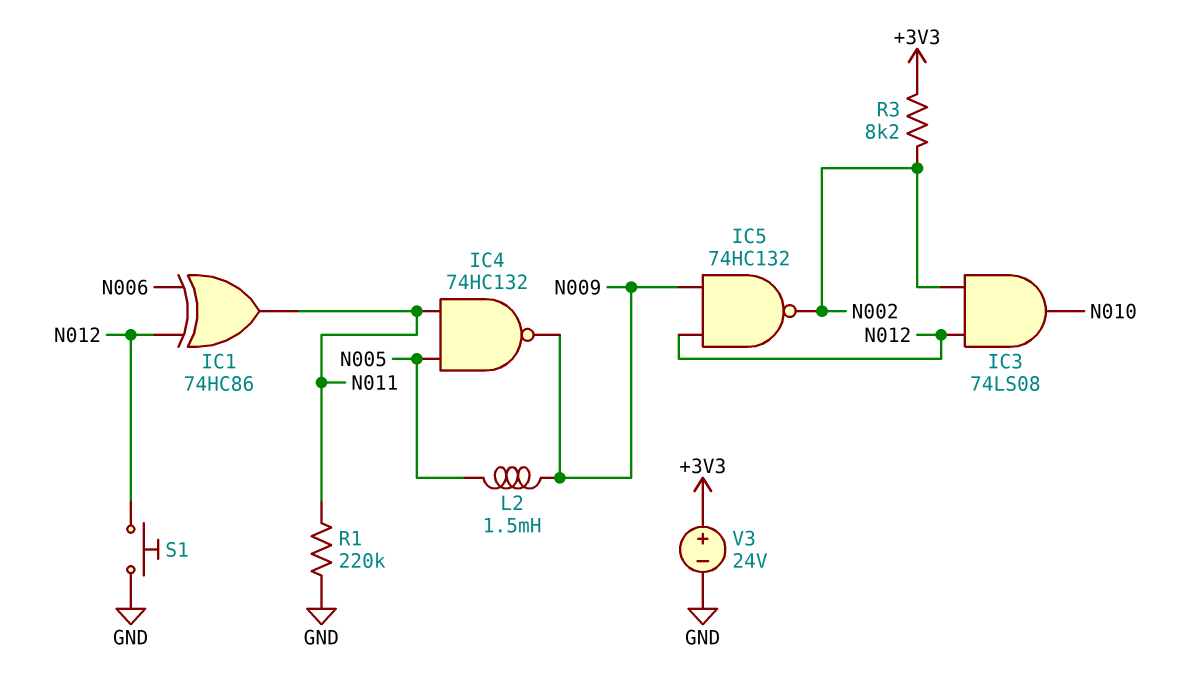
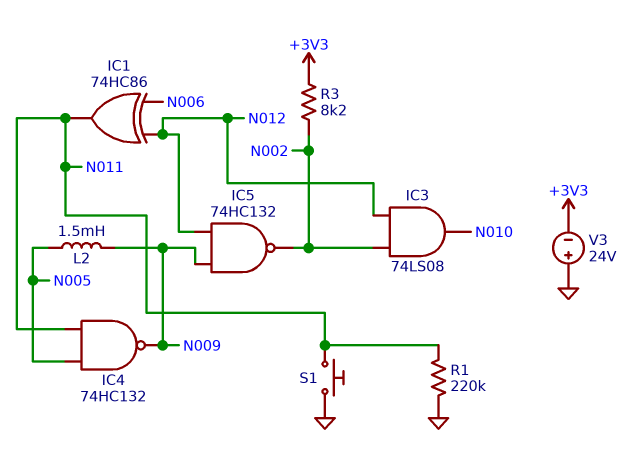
S1: button (GND, N012) -> button (GND, N011)
V3: 24V (plus +3V3, minus GND) -> 24V (plus GND, minus +3V3)

